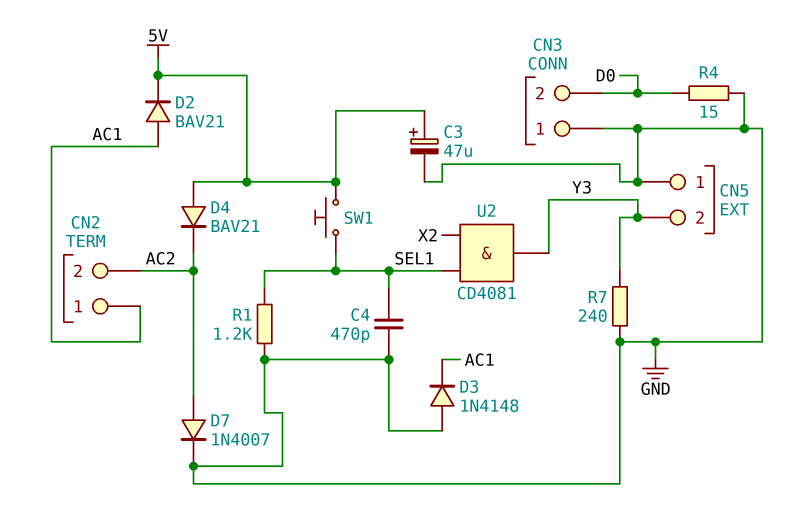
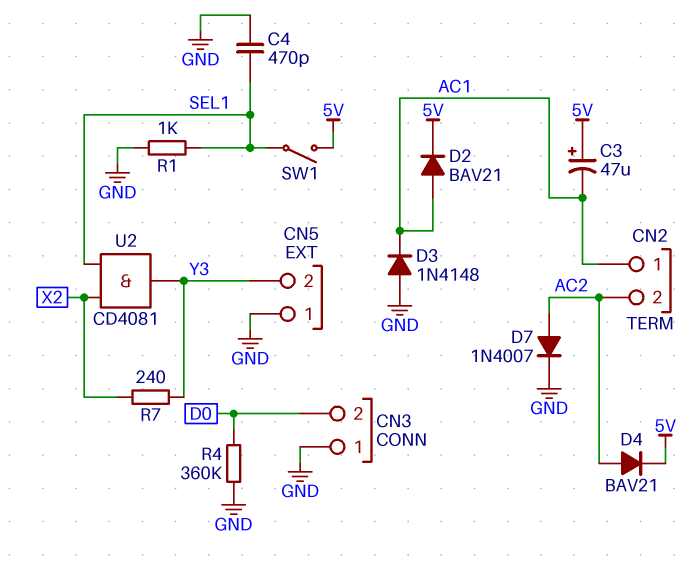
C3: 47uF (plus 5V, minus GND) -> 47uF (plus 5V, minus AC1)
D4: diode BAV21 (A 5V, K AC2) -> diode BAV21 (A AC2, K 5V)
R1: 1.2k (GND, SEL1) -> 1k (GND, SEL1)
R4: 15 (D0, GND) -> 360k (D0, GND)
R7: 240 (GND, Y3) -> 240 (X2, Y3)
SW1: button (5V, SEL1) -> switch (5V, SEL1)

